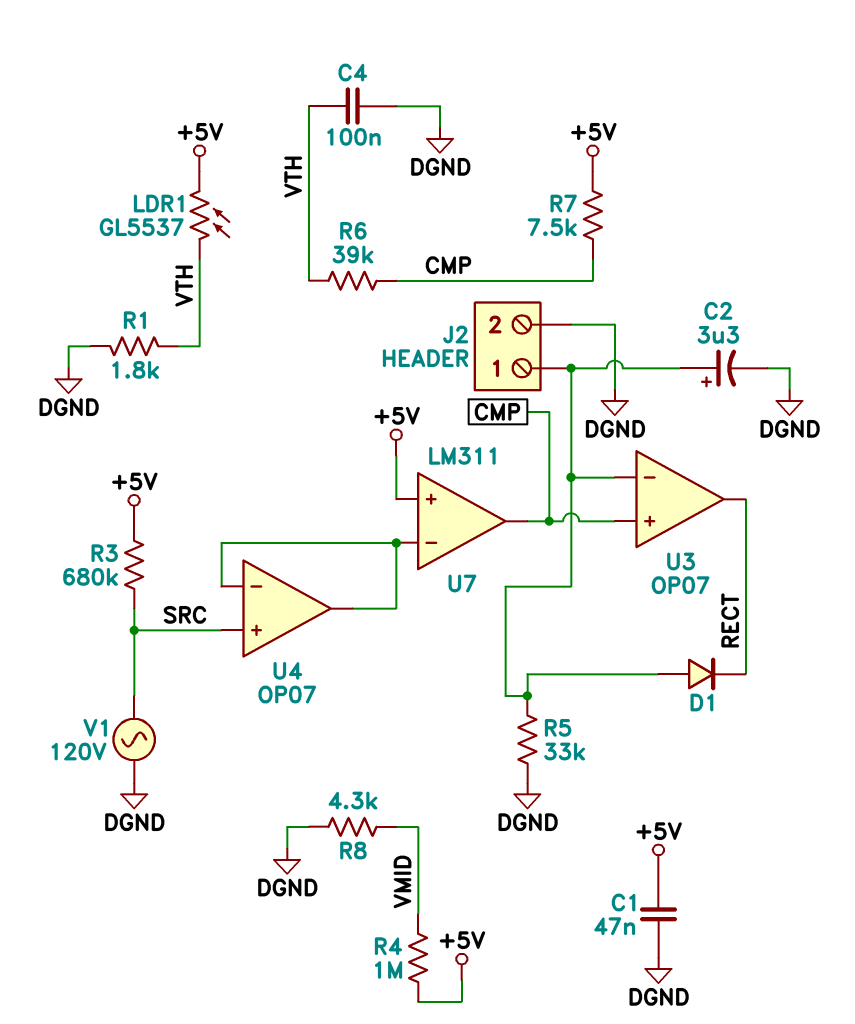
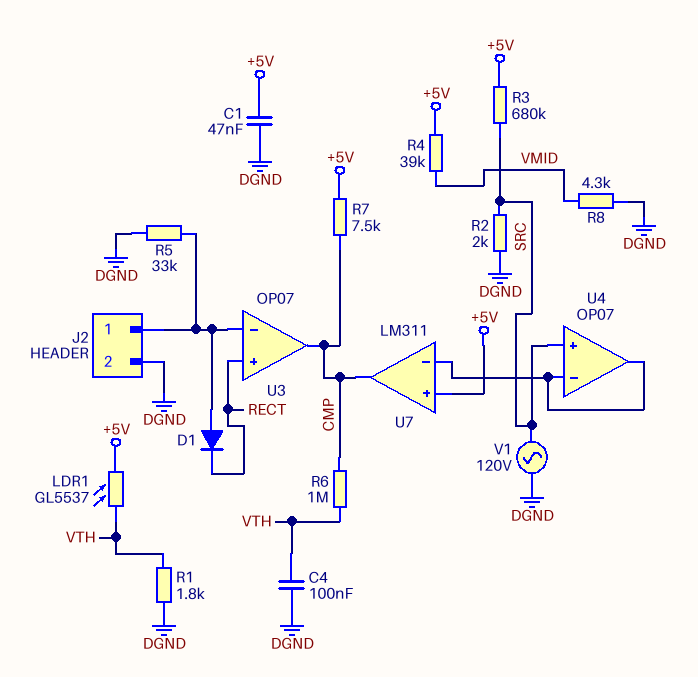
C2: 3.3uF (plus J2/1, minus DGND) -> none
R2: none -> 2k (DGND, SRC)
R4: 1M (+5V, VMID) -> 39k (+5V, VMID)
R6: 39k (CMP, VTH) -> 1M (CMP, VTH)
U3 pin in+: CMP -> RECT
U3 pin out: RECT -> CMP

